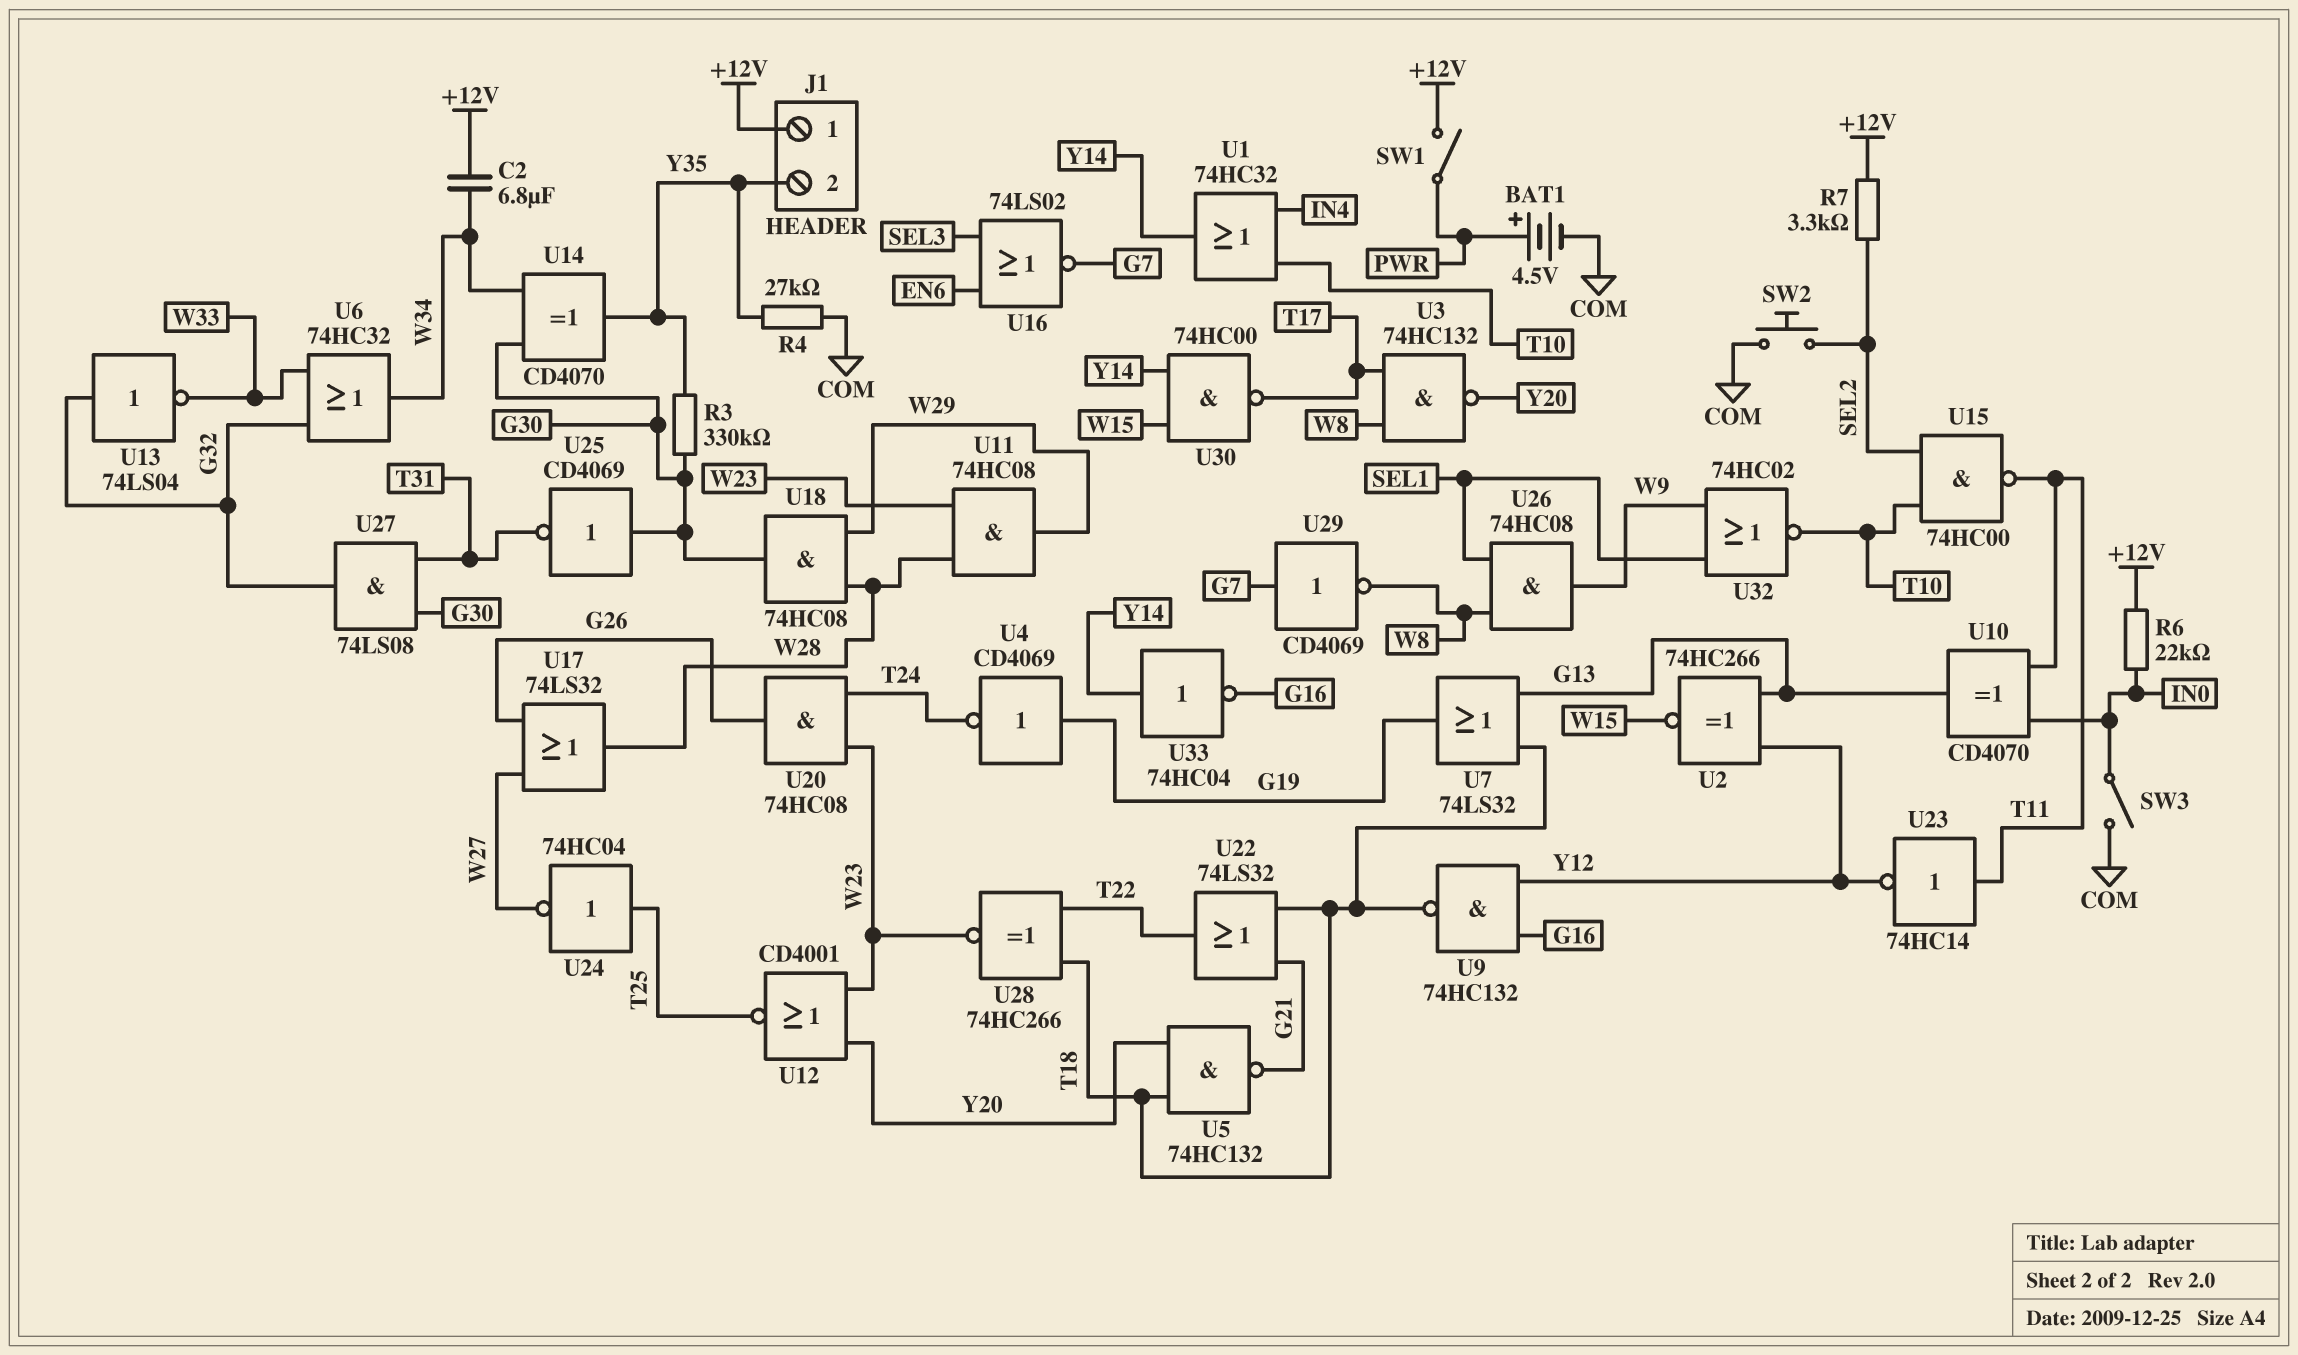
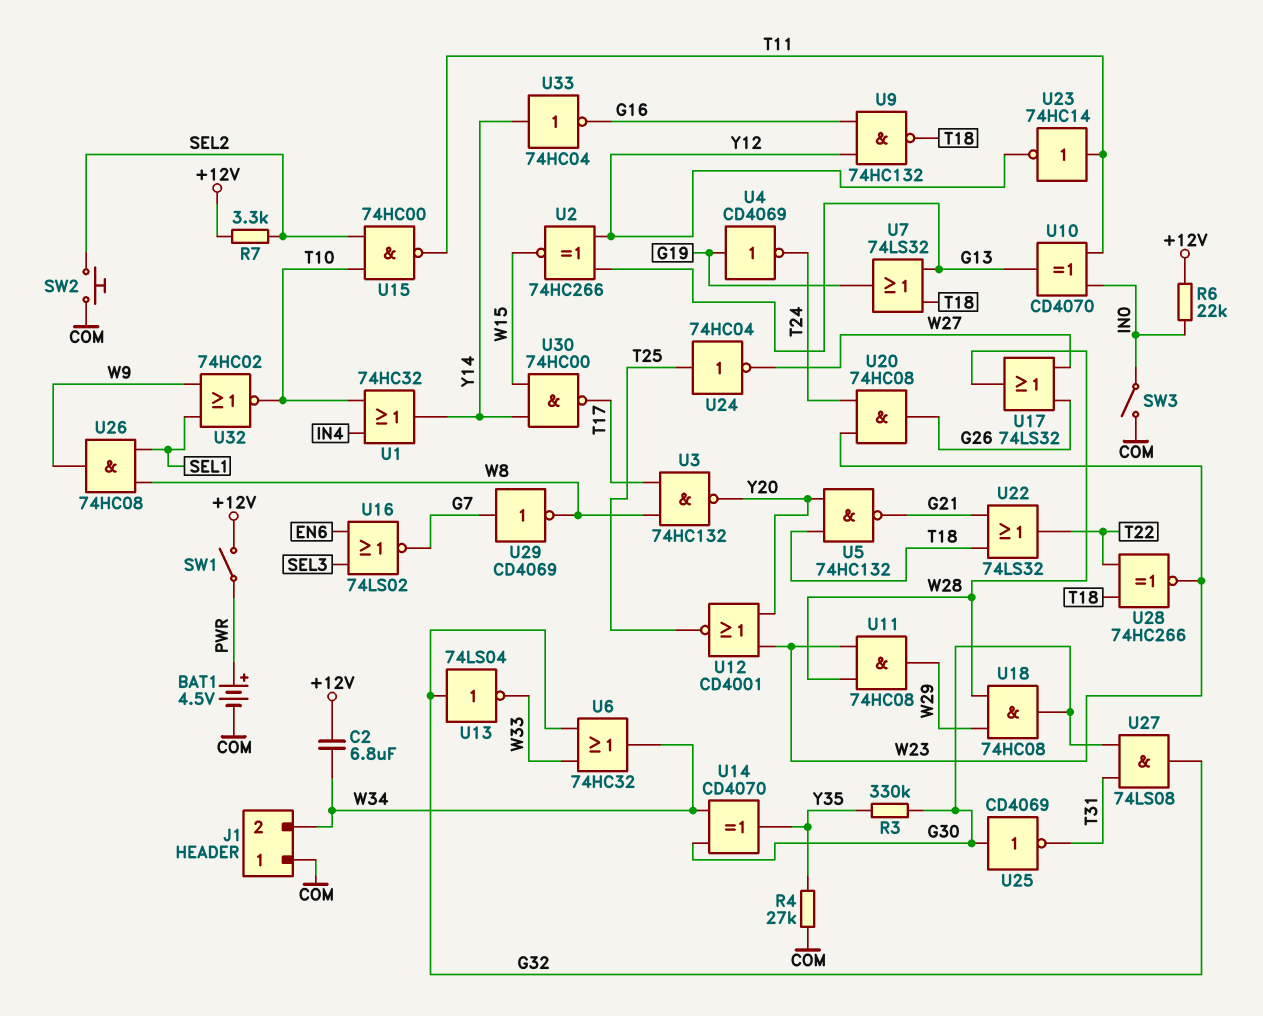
J1 pin 1: +12V -> COM
J1 pin 2: Y35 -> W34

